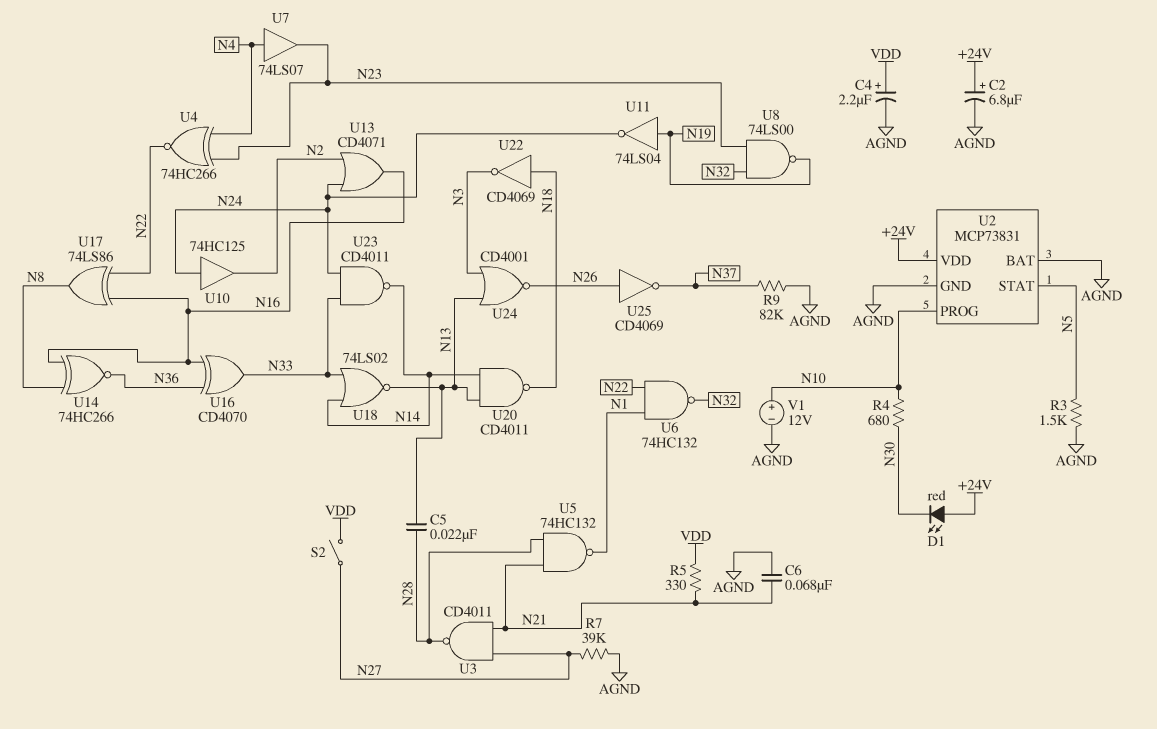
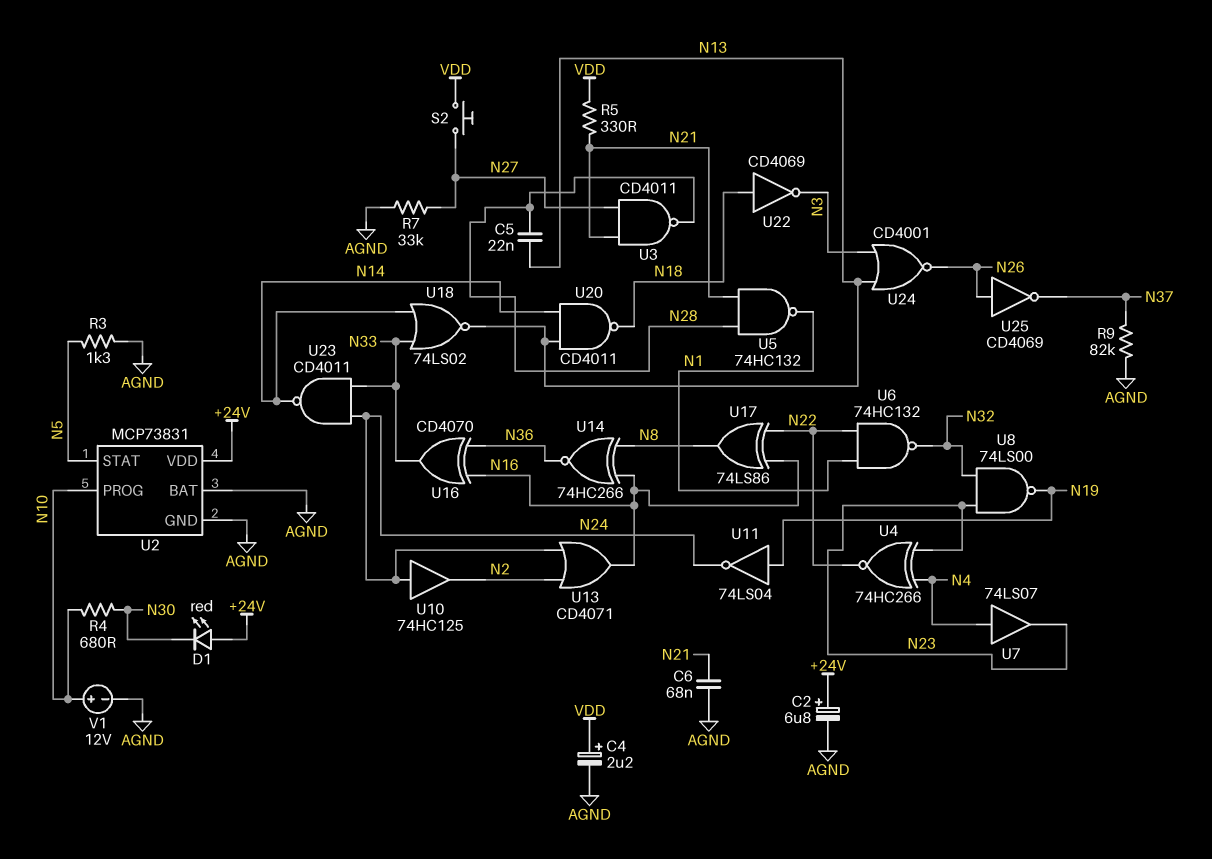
R3: 1.5k (AGND, N5) -> 1.3k (AGND, N5)
R7: 39k (AGND, N27) -> 33k (AGND, N27)
S2: switch (N27, VDD) -> button (N27, VDD)

